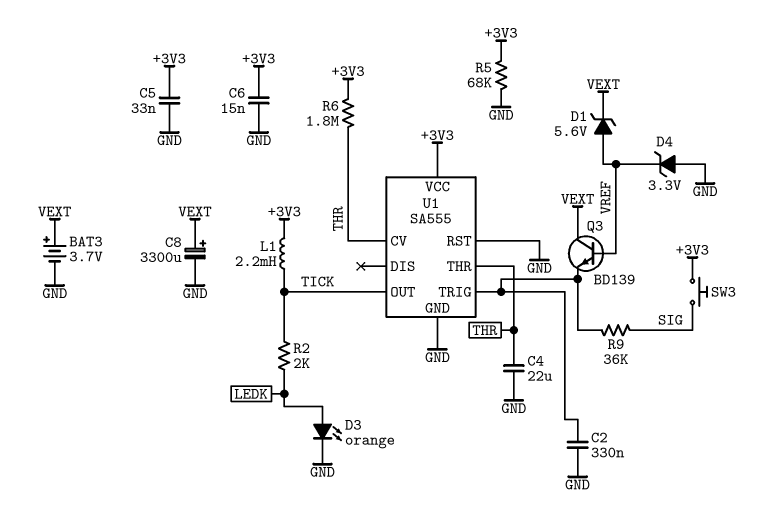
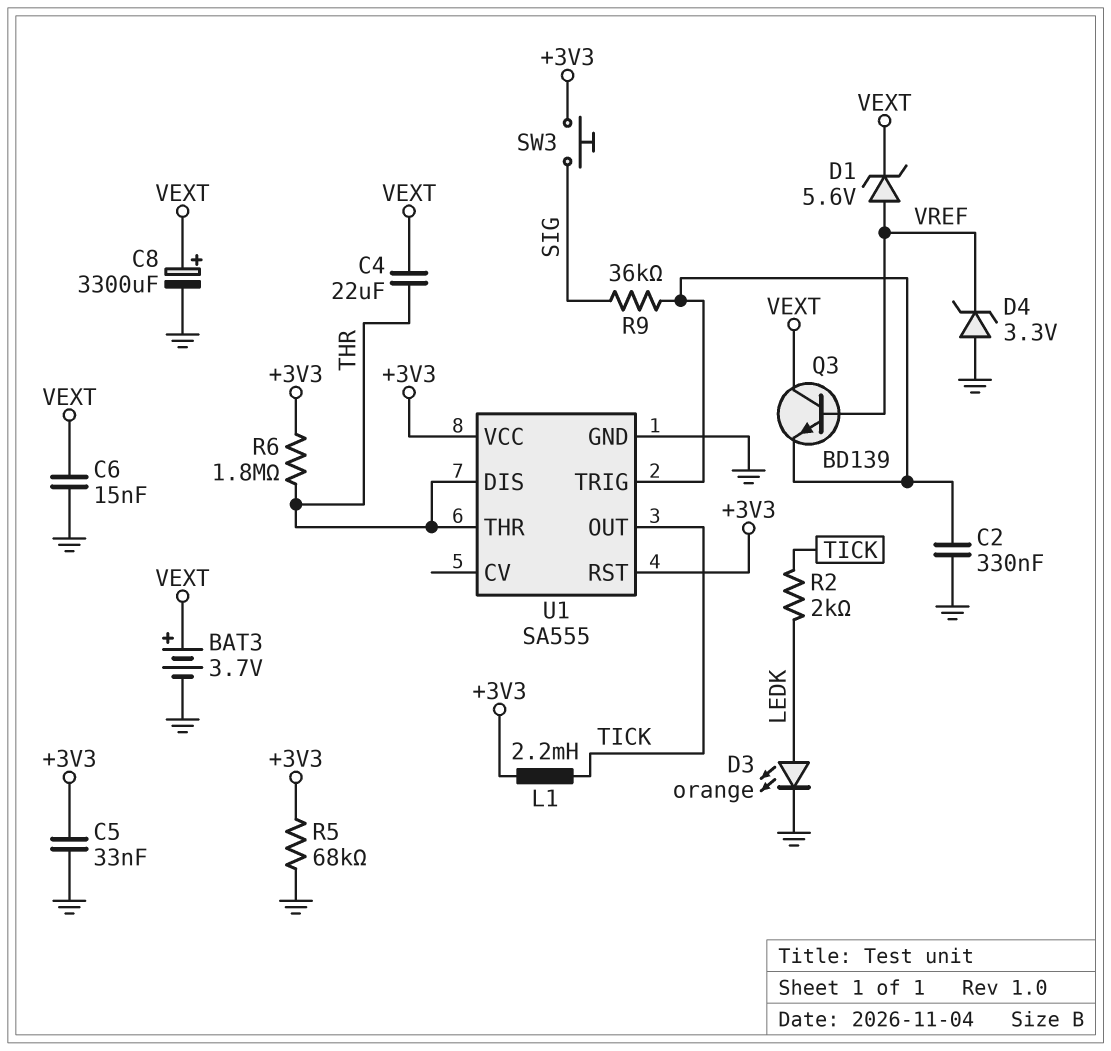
C4: 22uF (GND, THR) -> 22uF (THR, VEXT)
C6: 15nF (+3V3, GND) -> 15nF (GND, VEXT)
U1 pin CV: THR -> none
U1 pin DIS: none -> THR
U1 pin RST: GND -> +3V3

